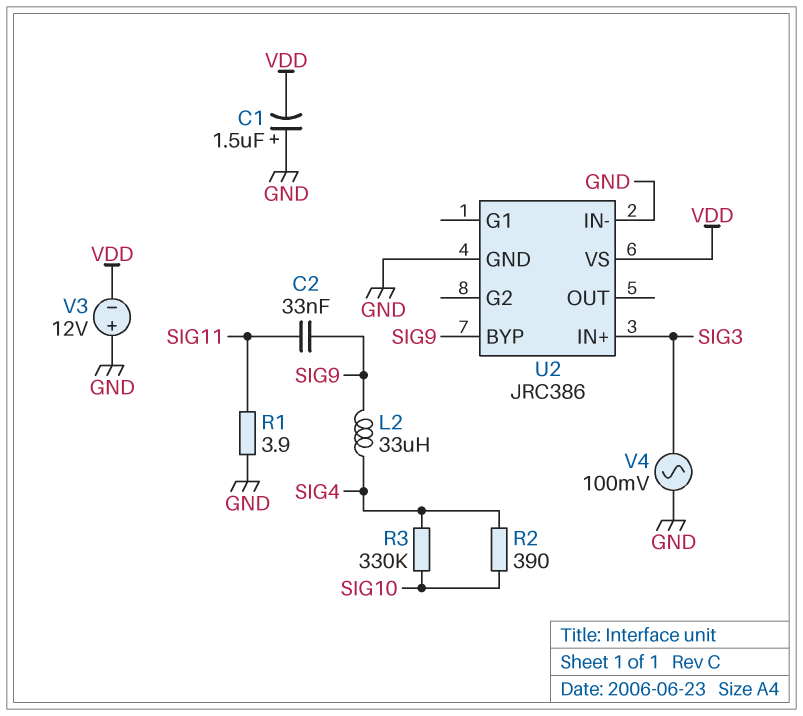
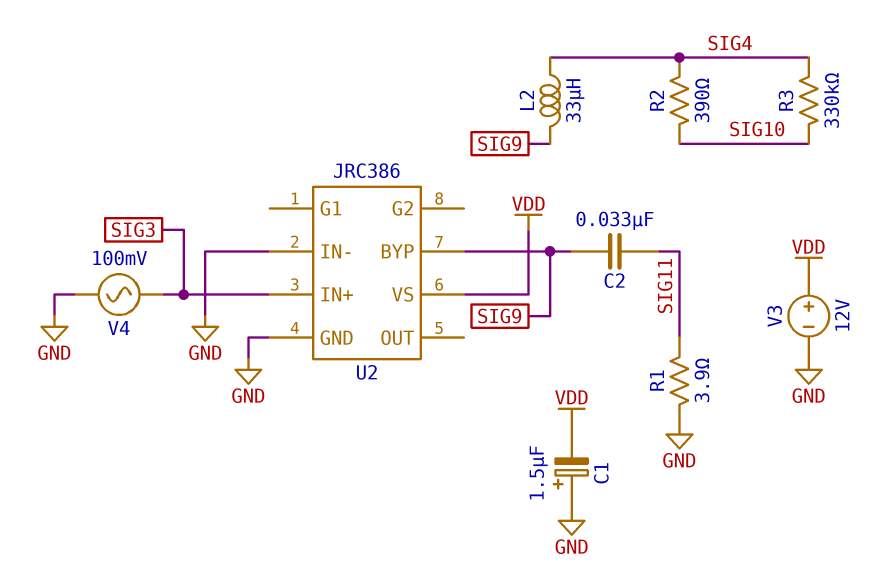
V3: 12V (plus GND, minus VDD) -> 12V (plus VDD, minus GND)

